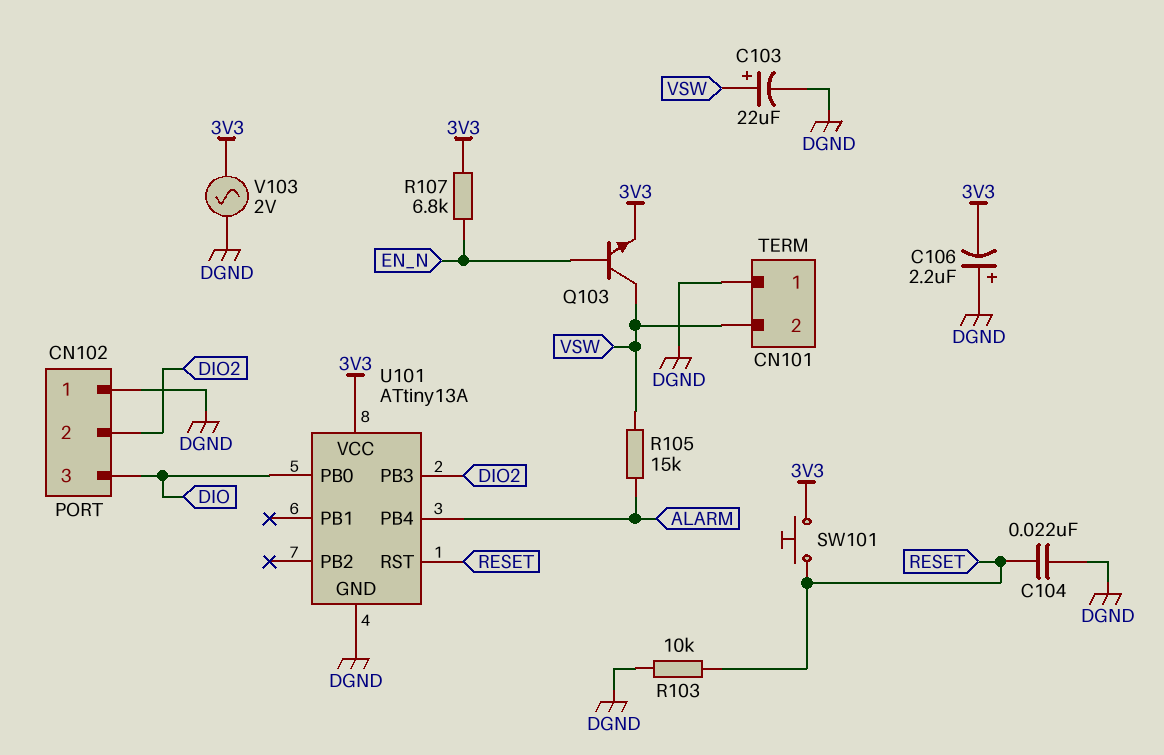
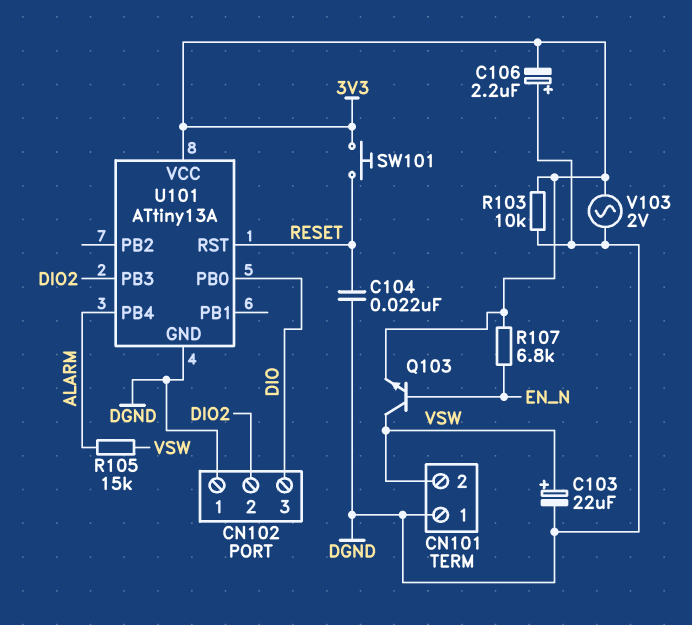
R103: 10k (DGND, RESET) -> 10k (3V3, DGND)

